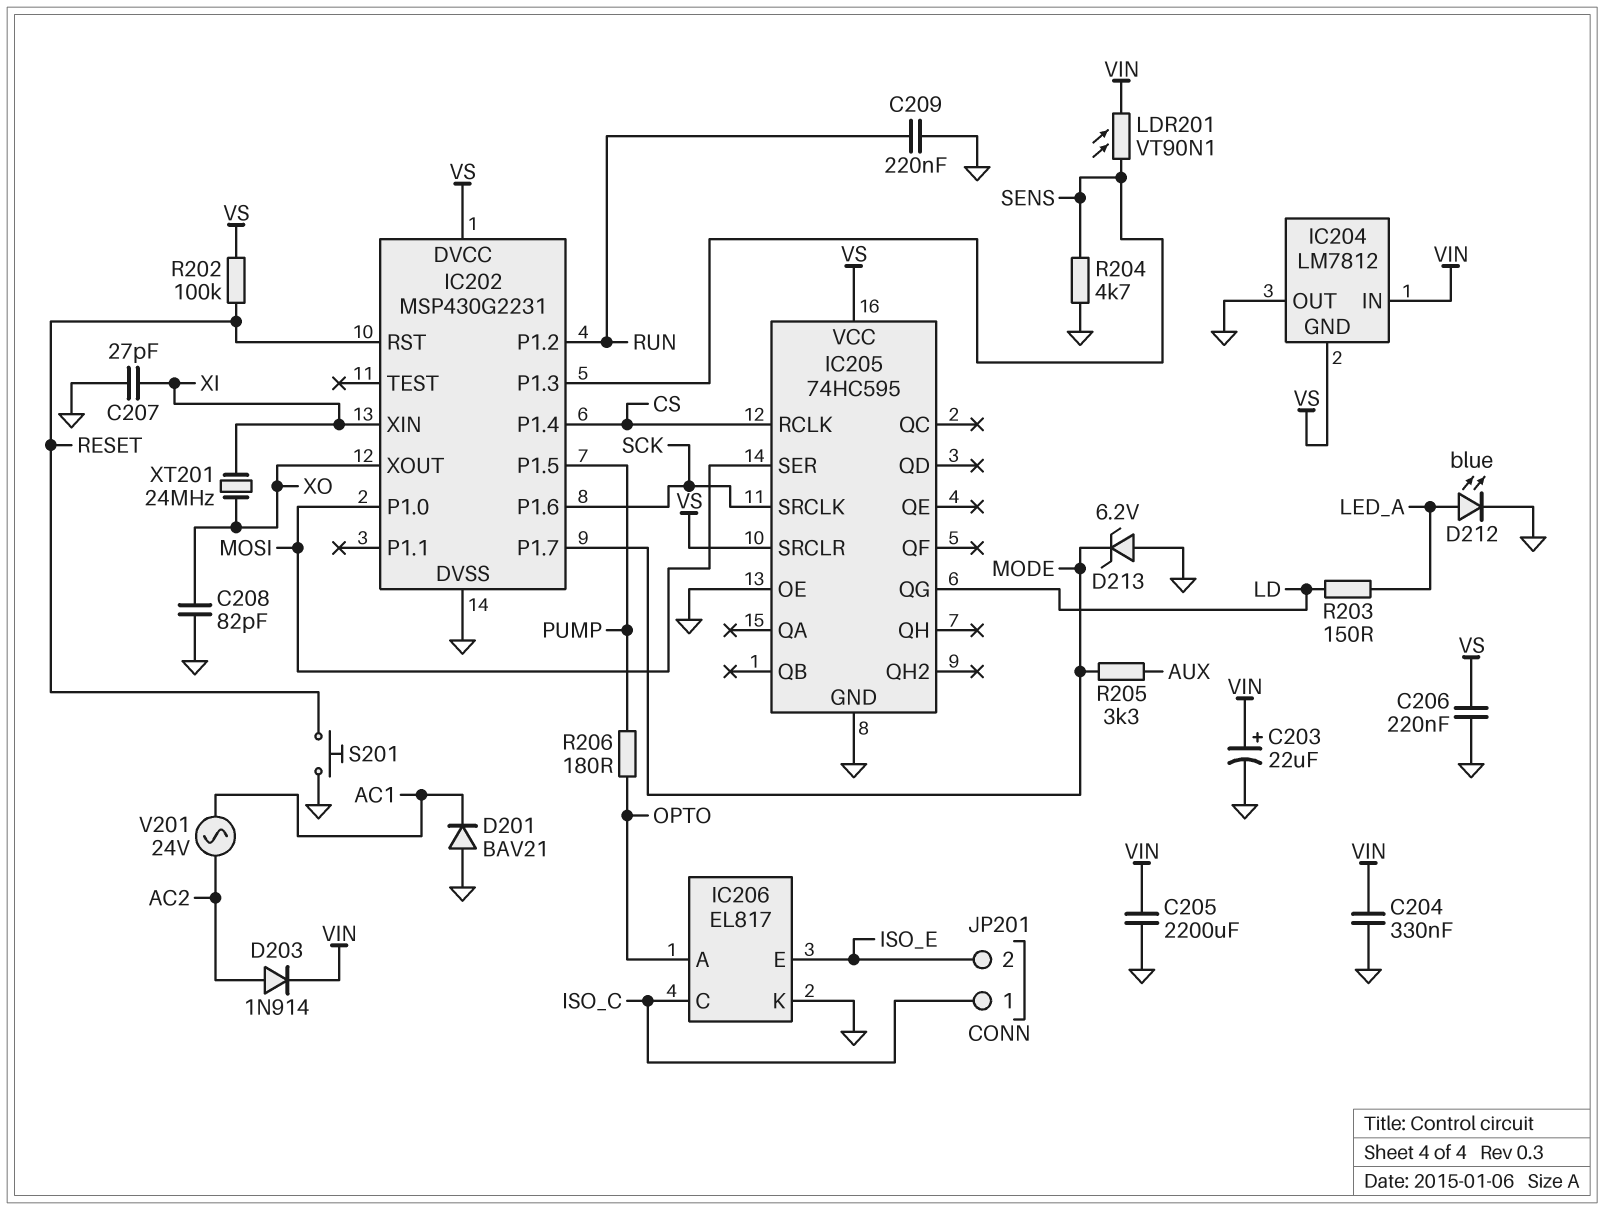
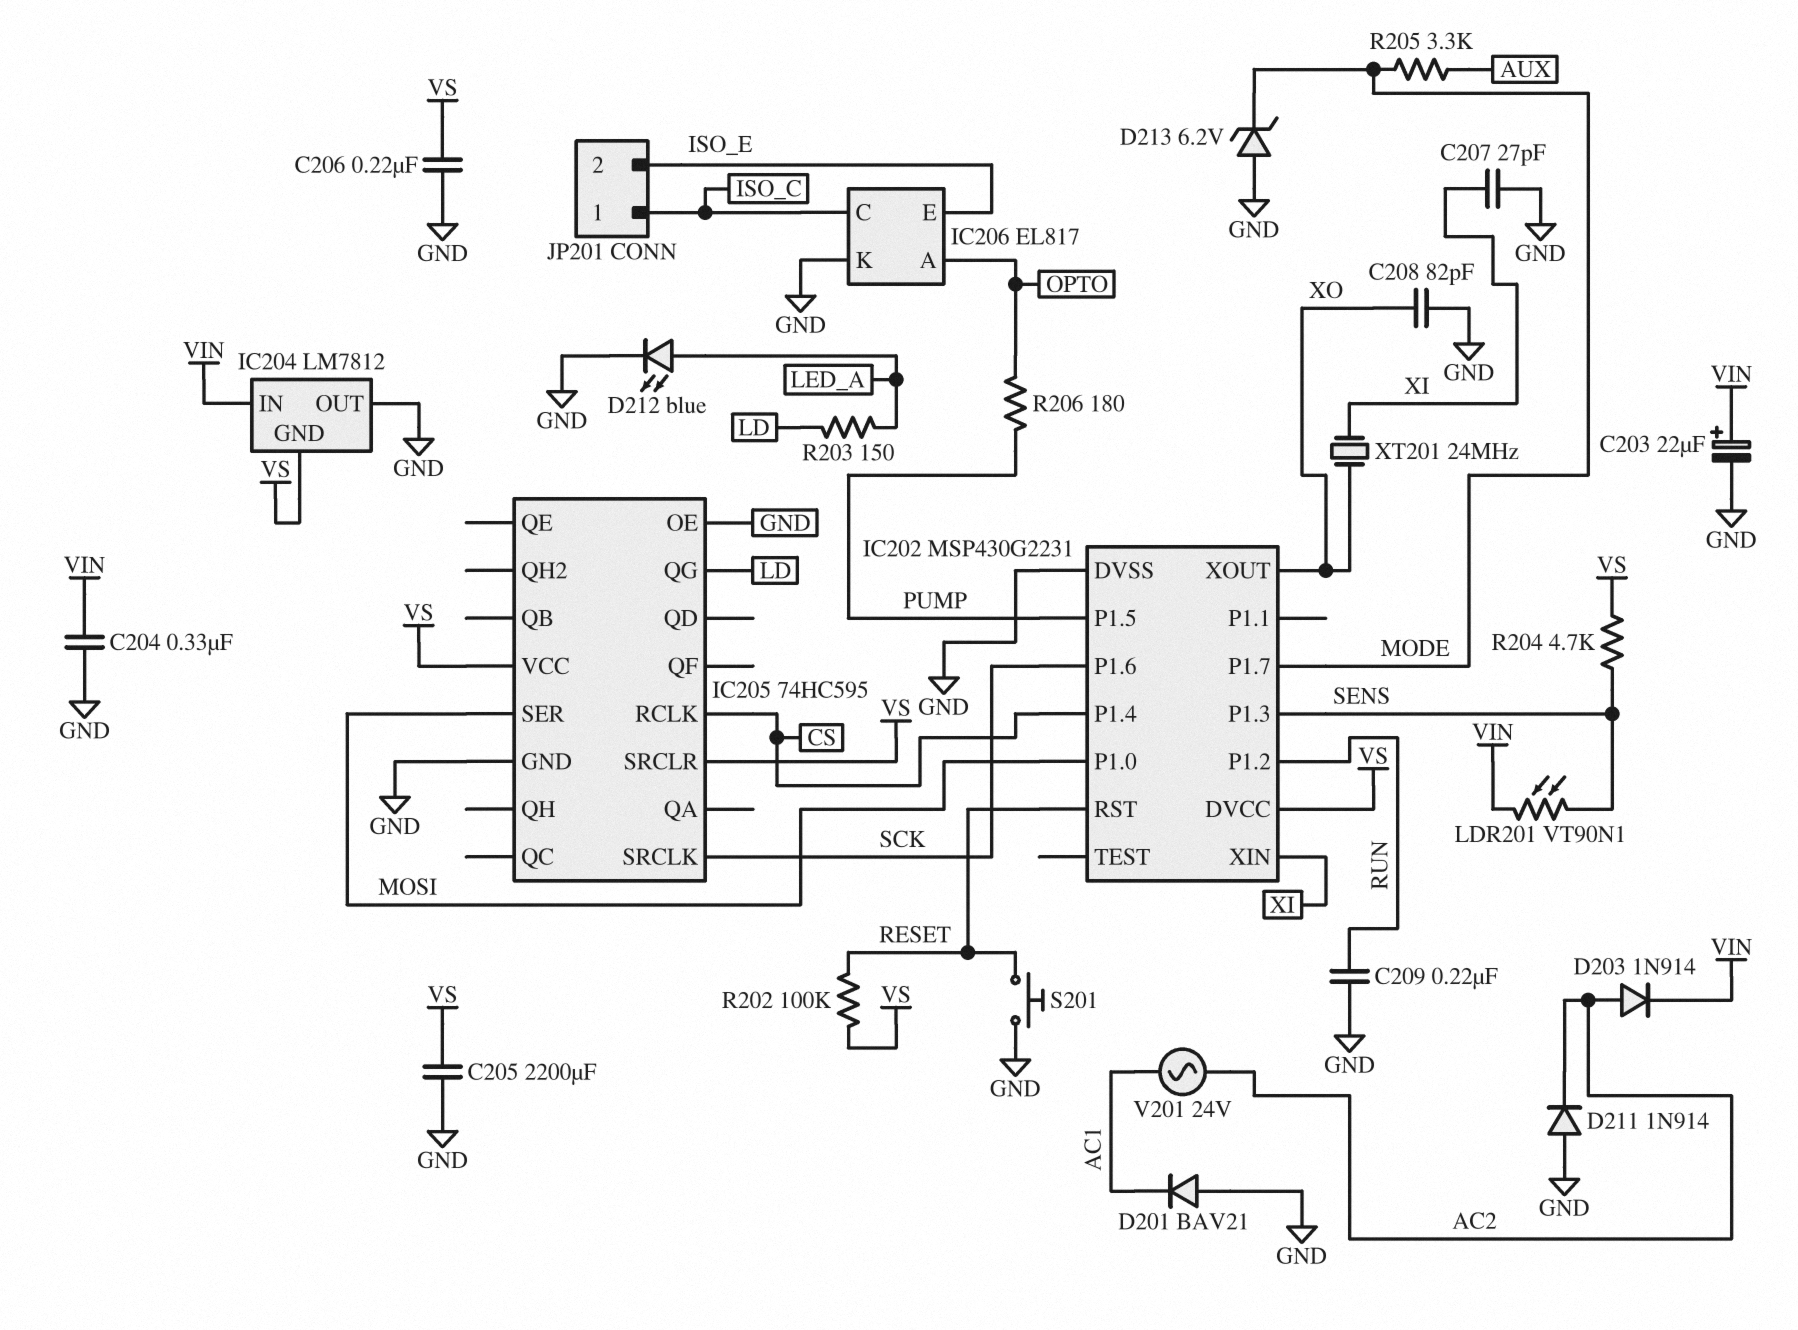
C205: 2200uF (GND, VIN) -> 2200uF (GND, VS)
D211: none -> diode 1N914 (A GND, K AC2)
R204: 4.7k (GND, SENS) -> 4.7k (SENS, VS)

